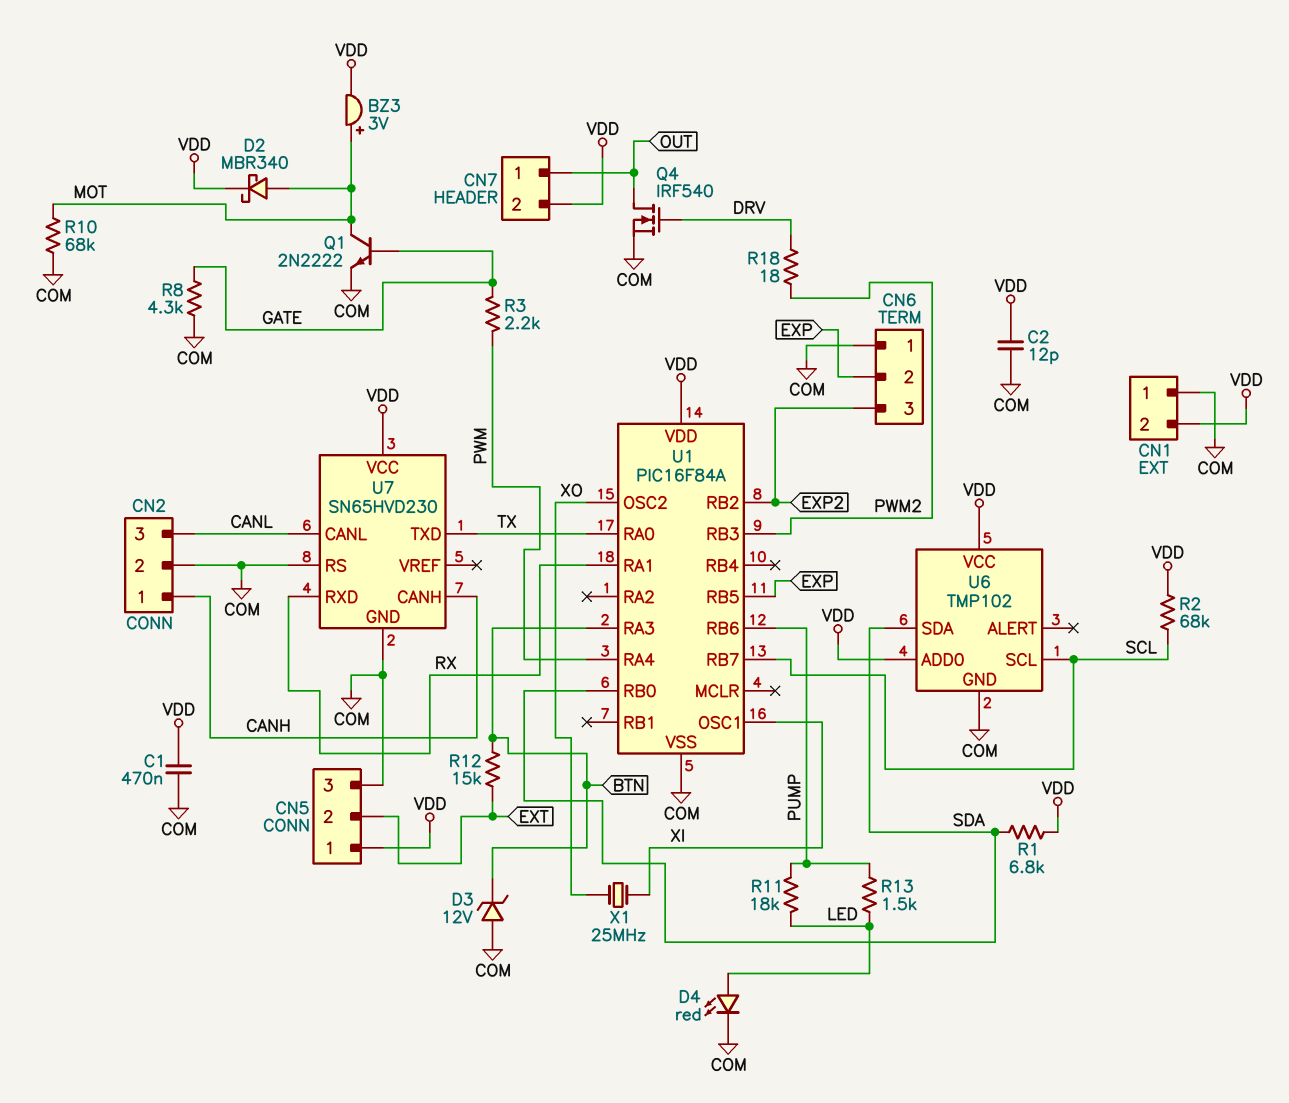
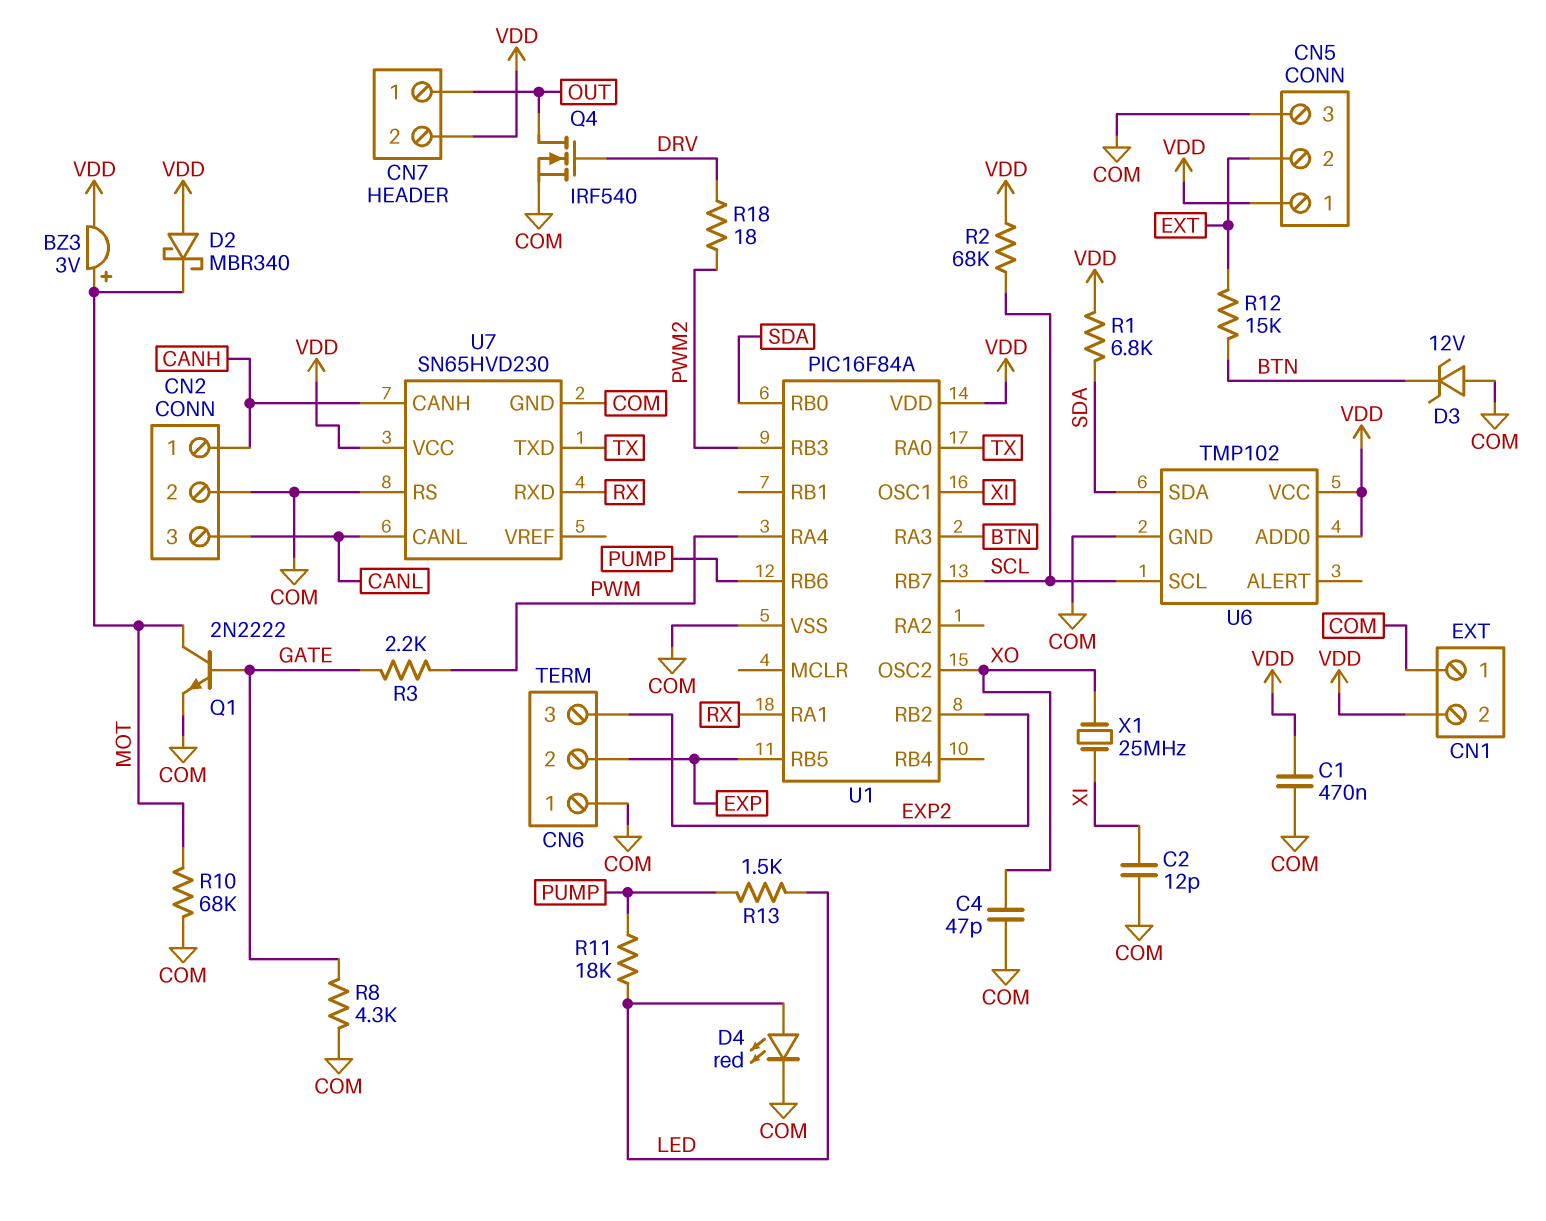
C2: 12pF (COM, VDD) -> 12pF (COM, XI)
C4: none -> 47pF (COM, XO)
D2: schottky MBR340 (A MOT, K VDD) -> schottky MBR340 (A VDD, K MOT)

